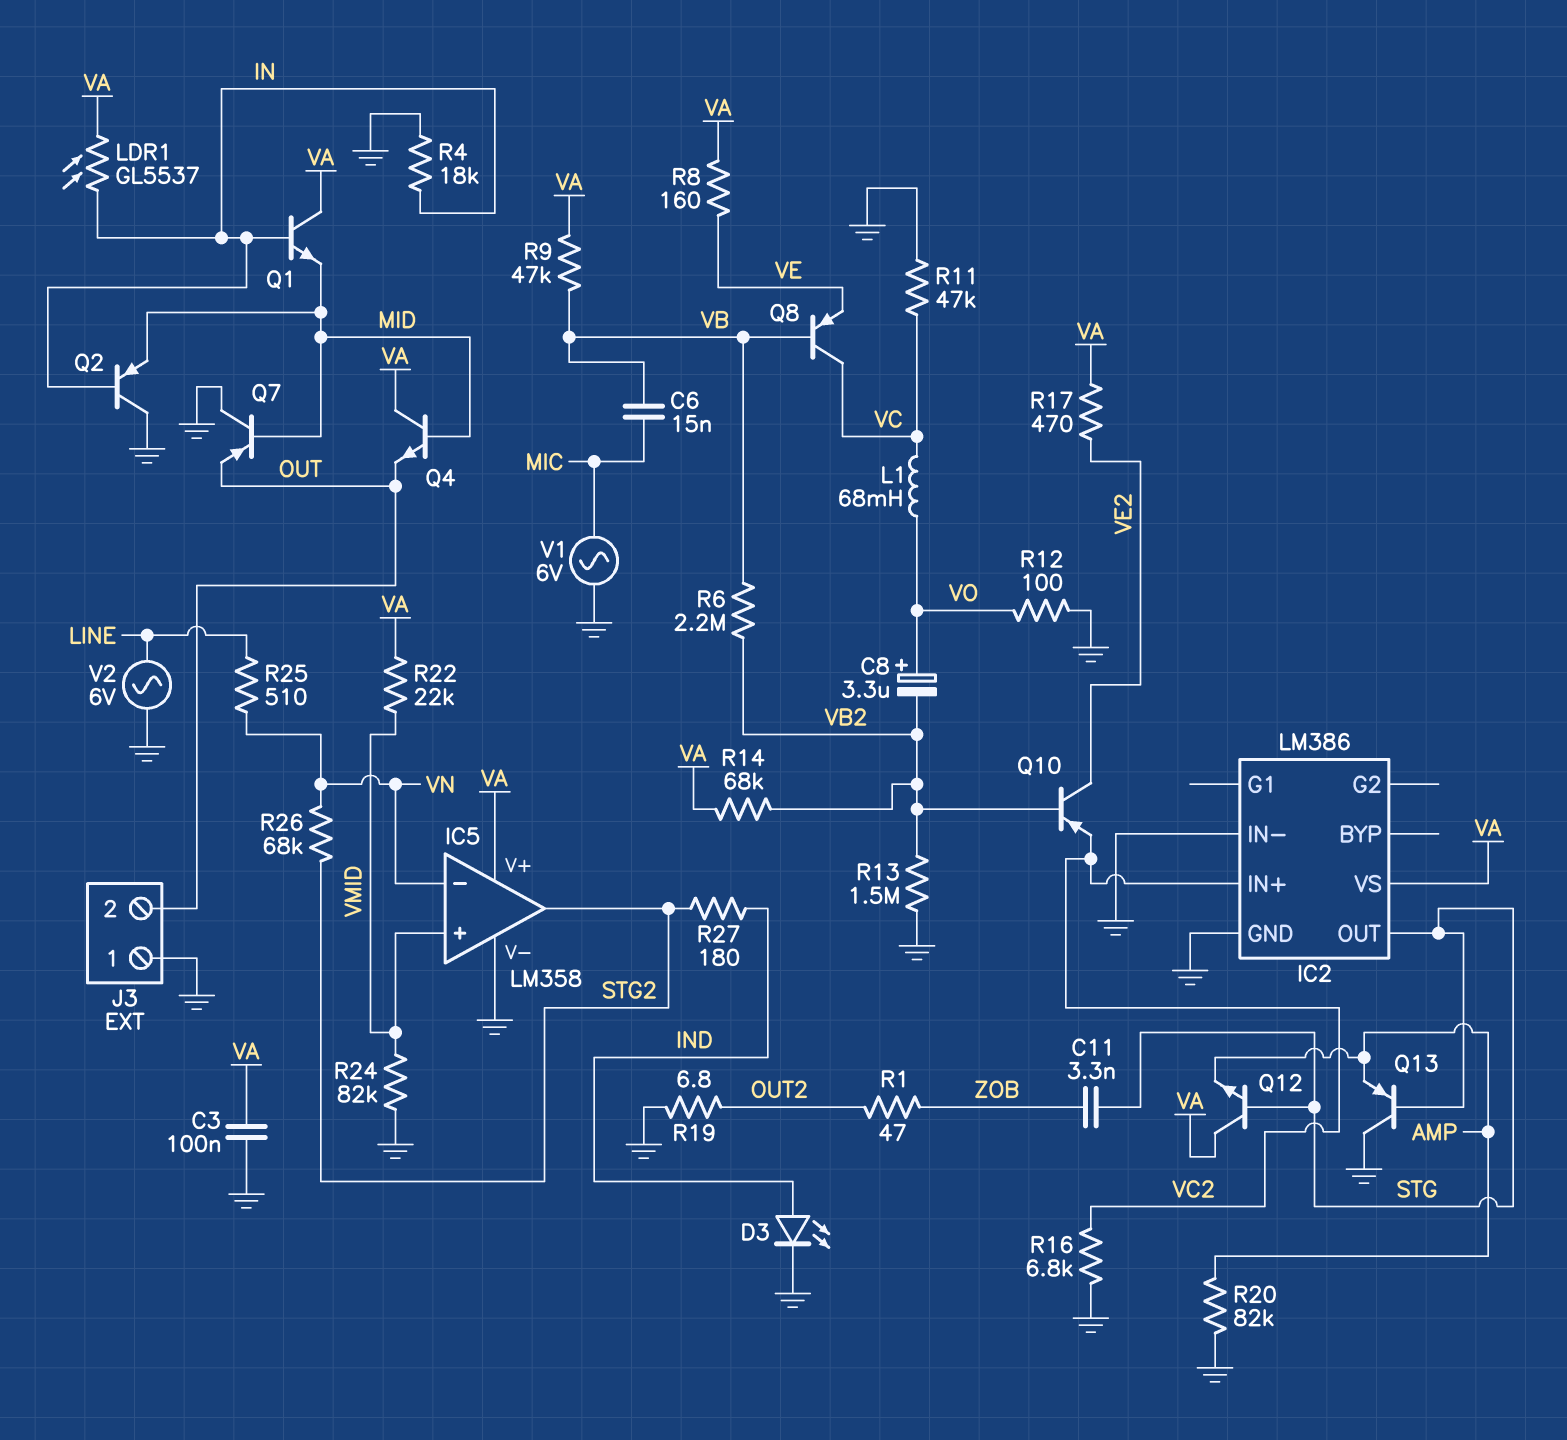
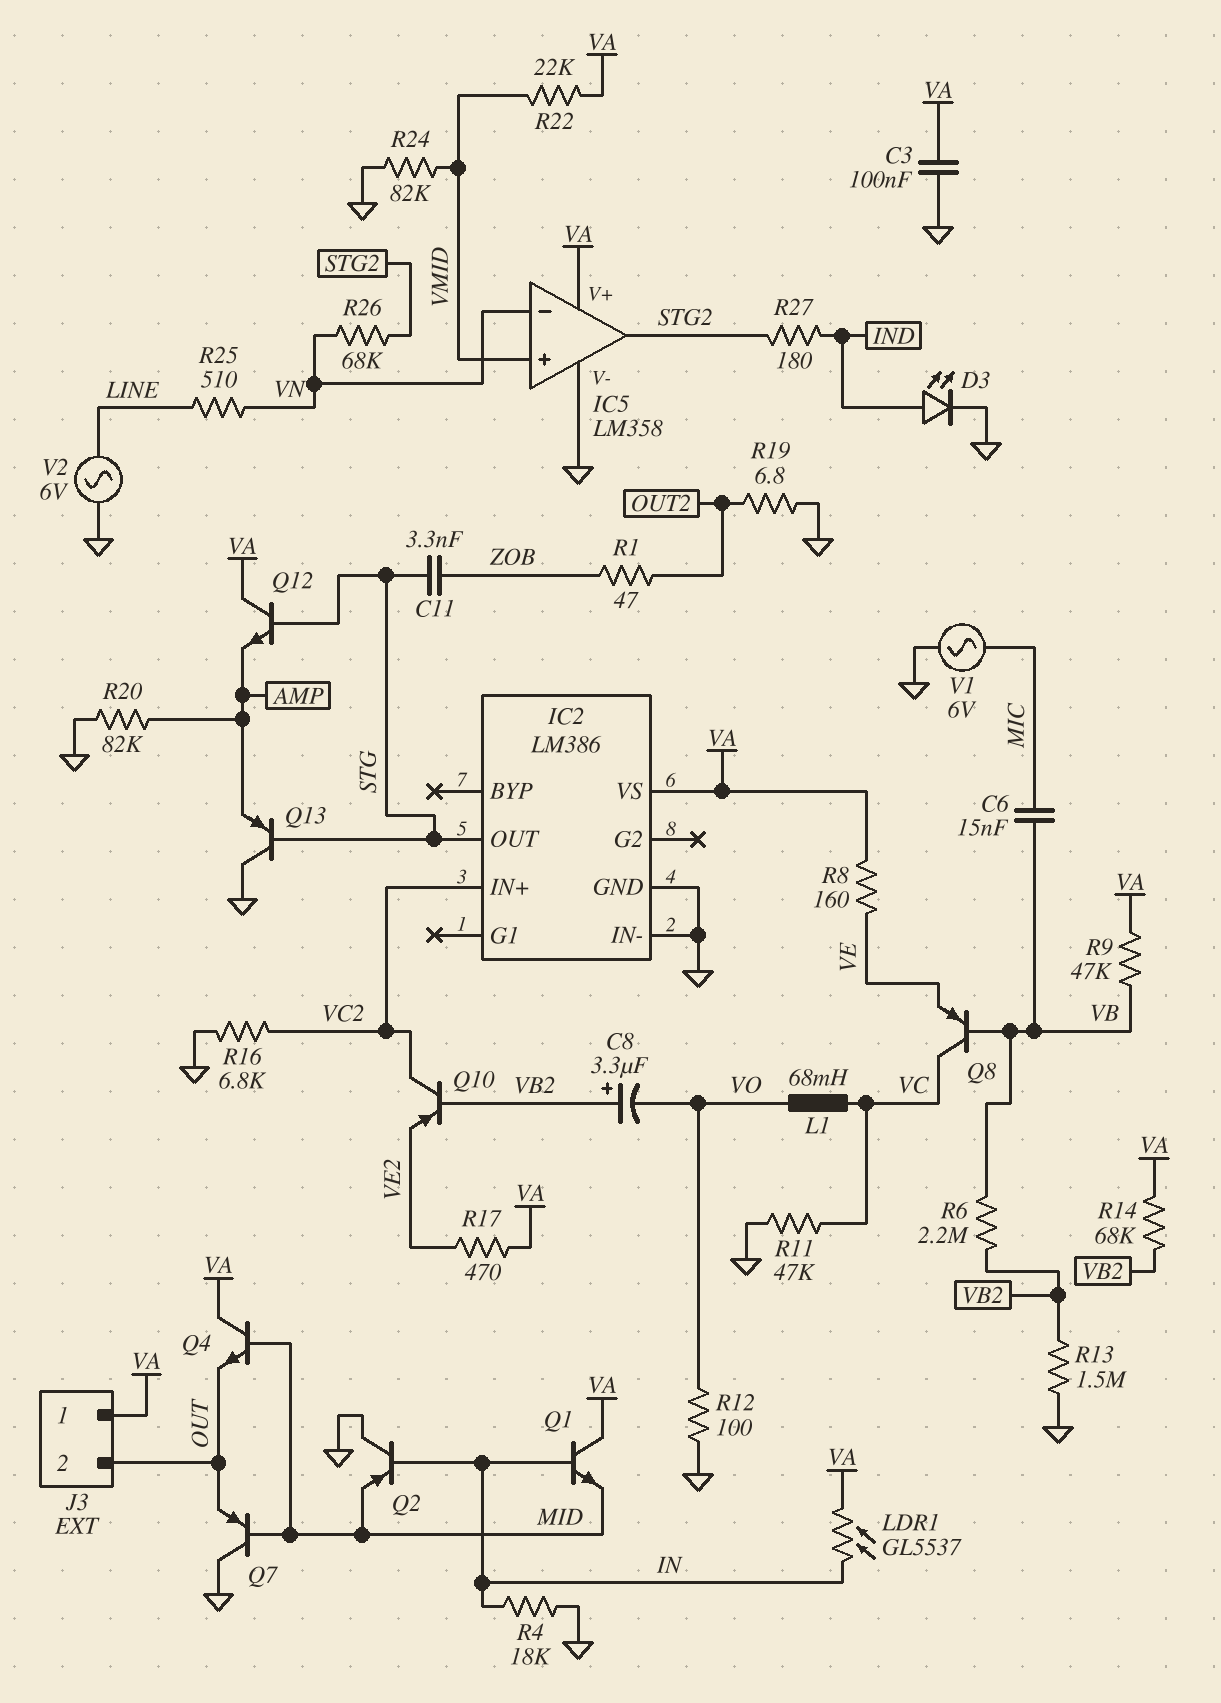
C8: 3.3uF (plus VO, minus VB2) -> 3.3uF (plus VB2, minus VO)
J3 pin 1: GND -> VA
Q10: PNP (B VB2, C VE2, E VC2) -> PNP (B VB2, C VC2, E VE2)

